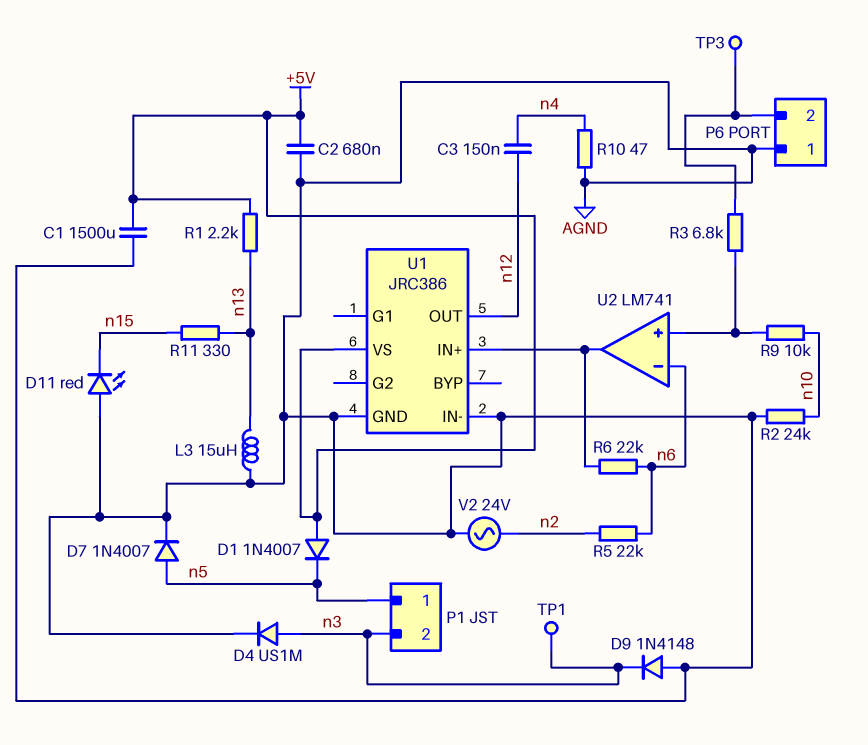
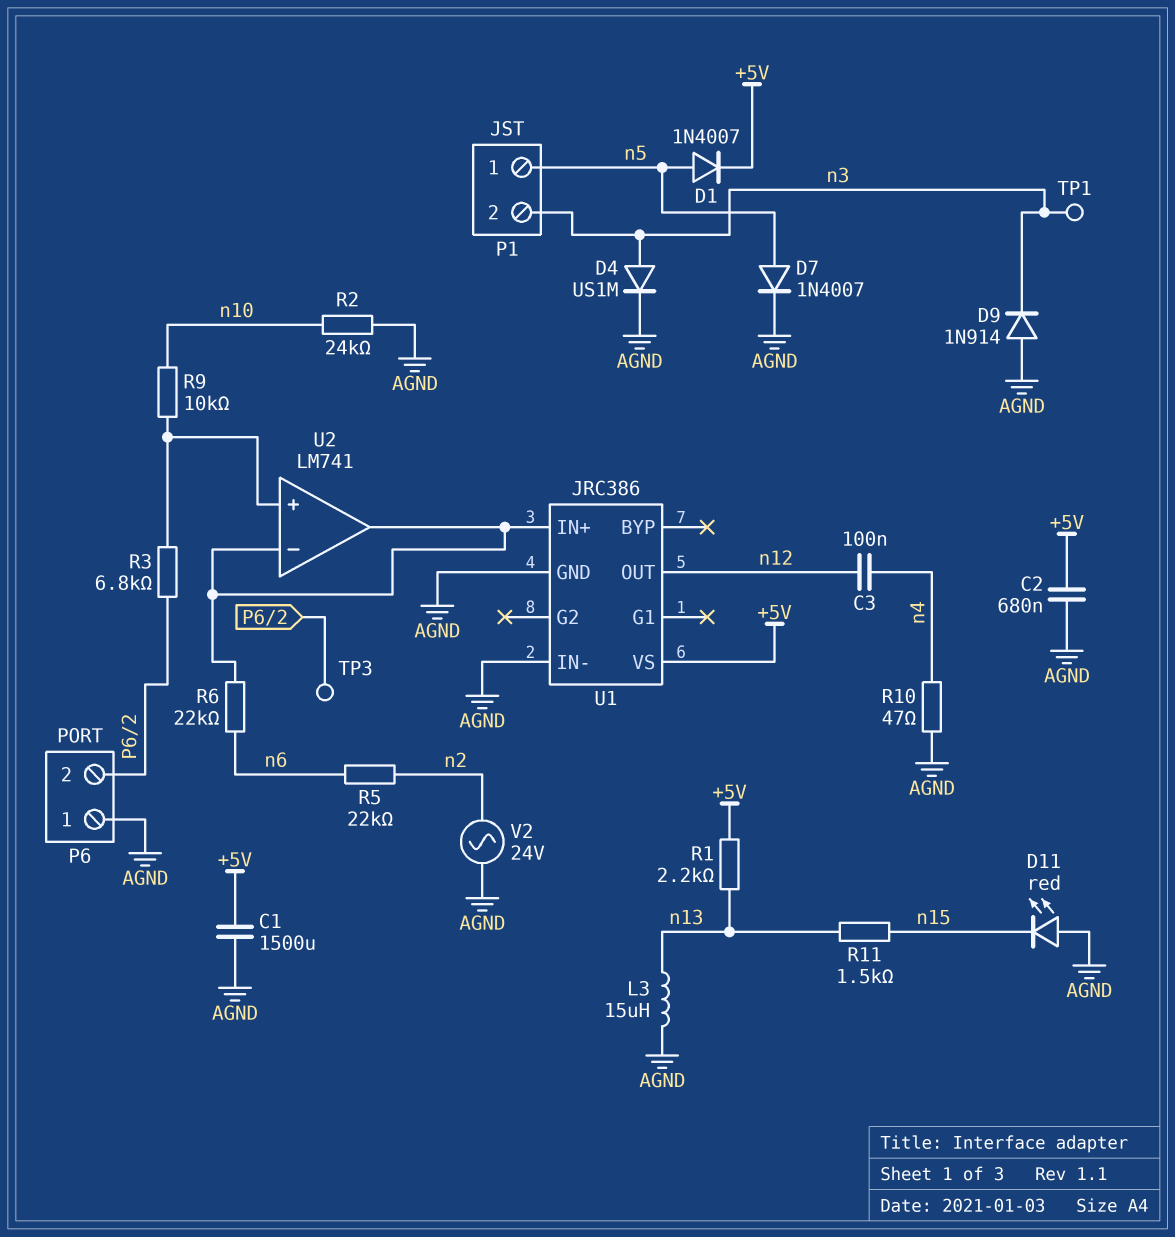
C3: 150nF (n4, n12) -> 100nF (n4, n12)
D1: diode 1N4007 (A +5V, K n5) -> diode 1N4007 (A n5, K +5V)
D9: diode 1N4148 (A AGND, K n3) -> diode 1N914 (A AGND, K n3)
R11: 330 (n13, n15) -> 1.5k (n13, n15)
U2 pin in-: n6 -> U1/IN+

